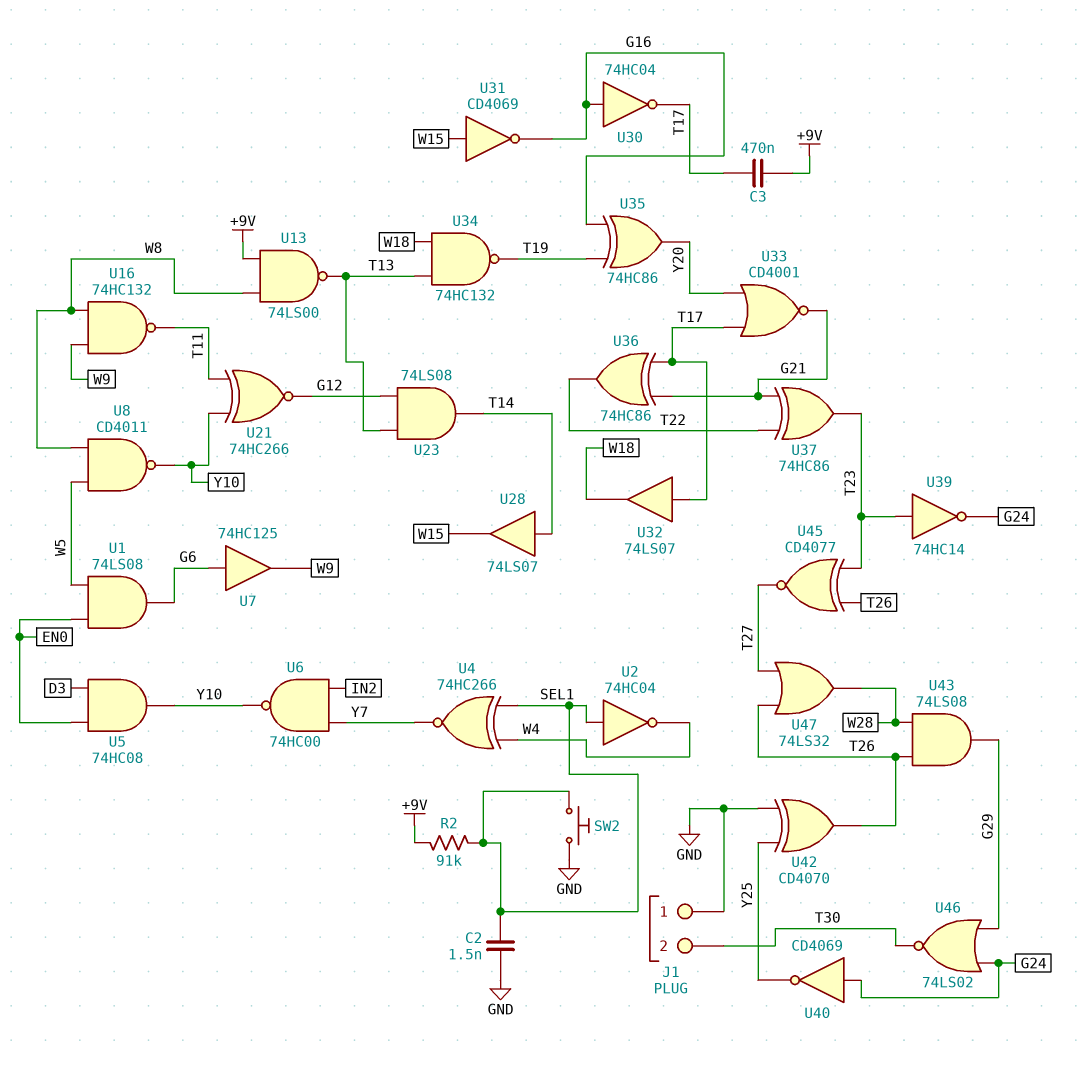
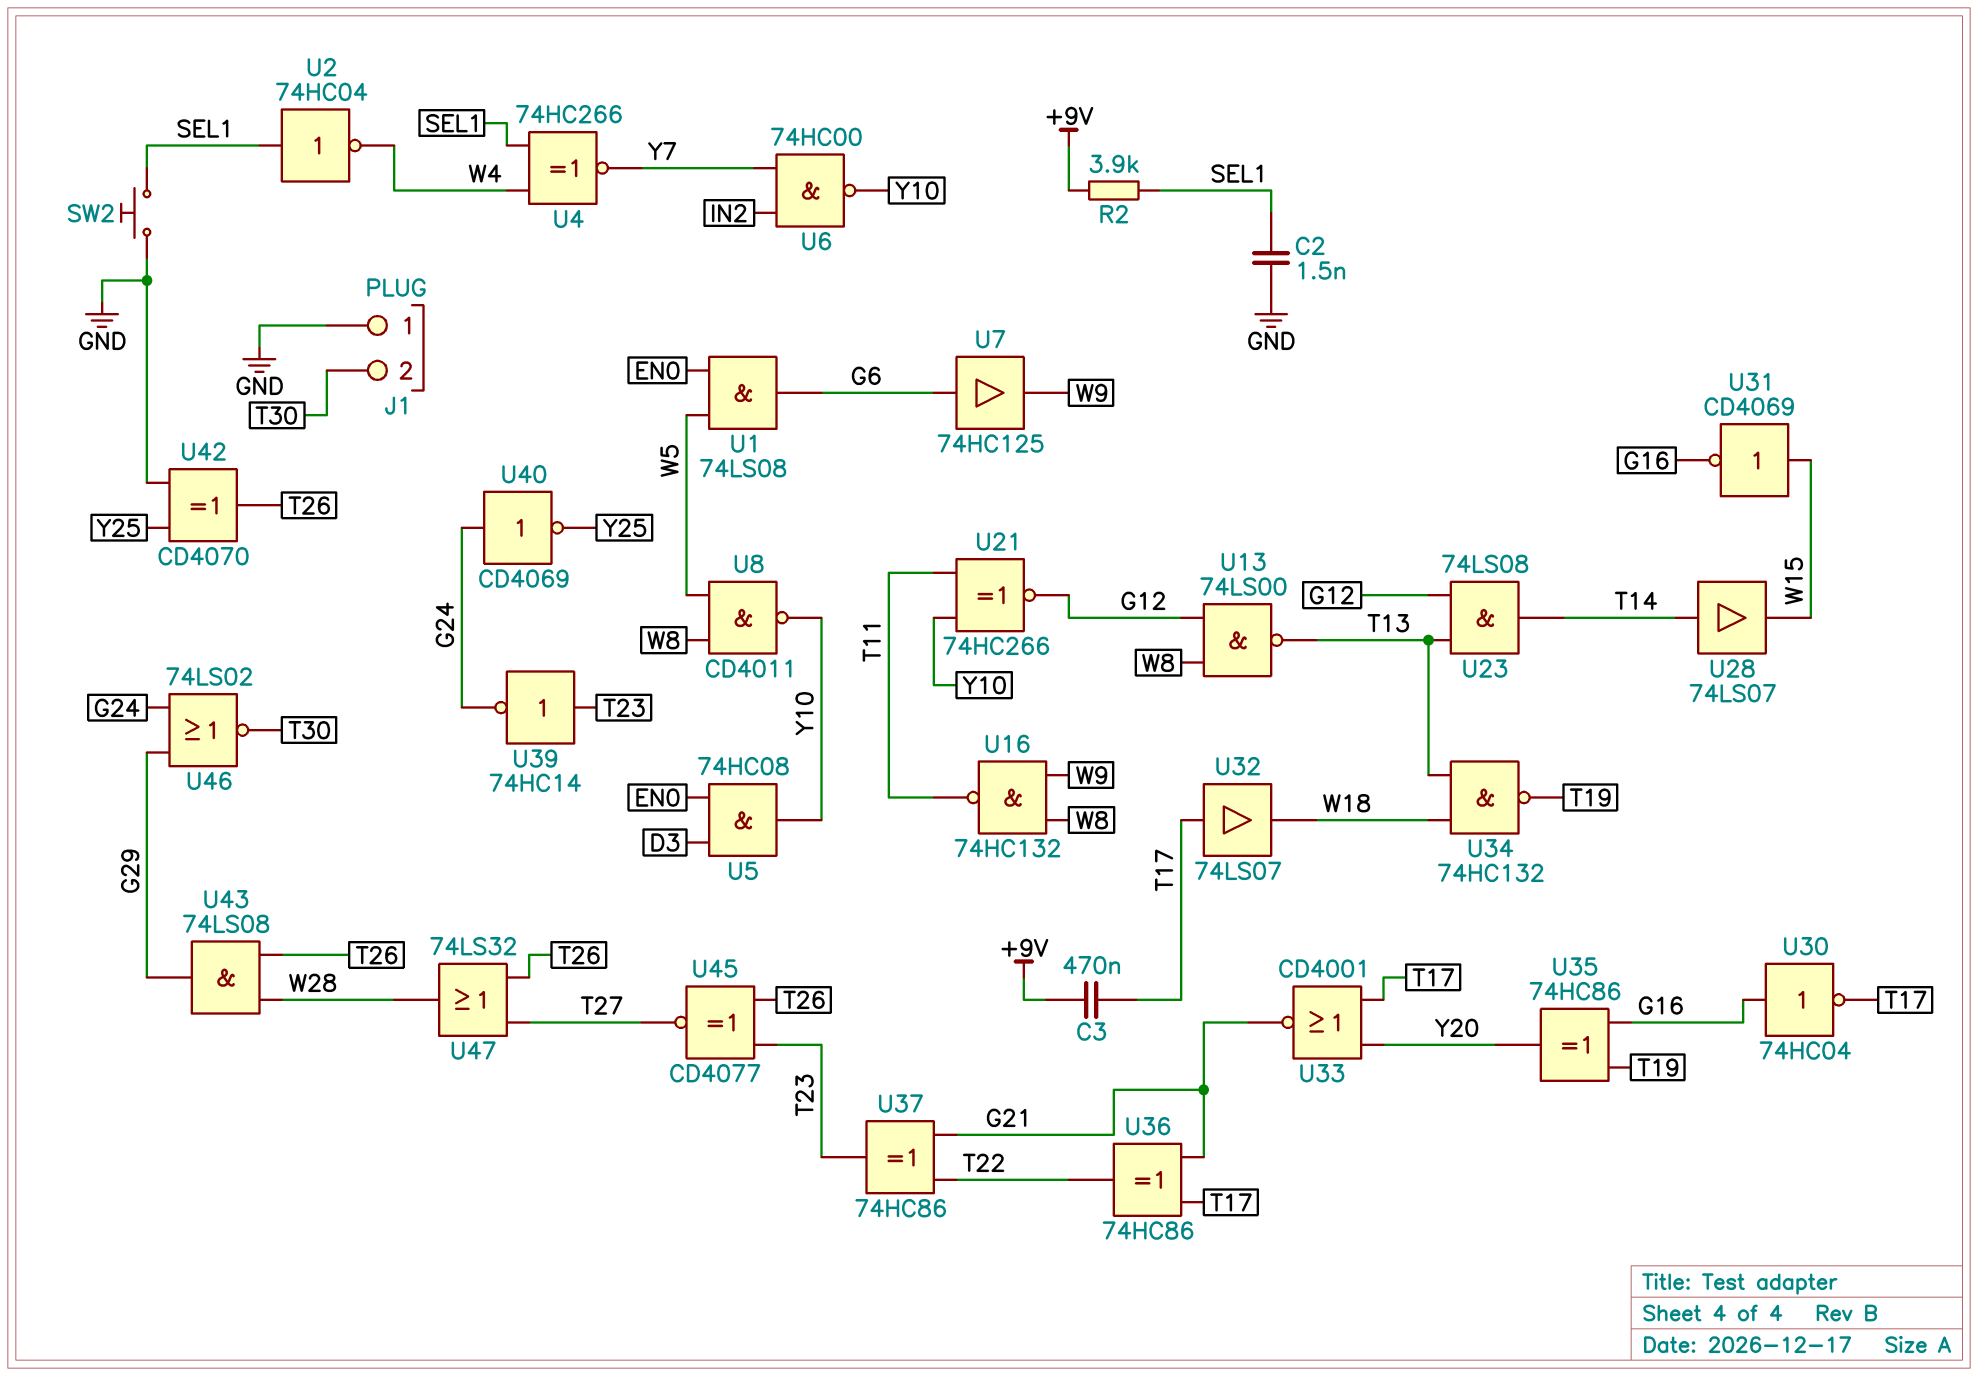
R2: 91k (+9V, SEL1) -> 3.9k (+9V, SEL1)
U13: NAND 74LS00 (in +9V, in W8, out T13) -> NAND 74LS00 (in G12, in W8, out T13)

